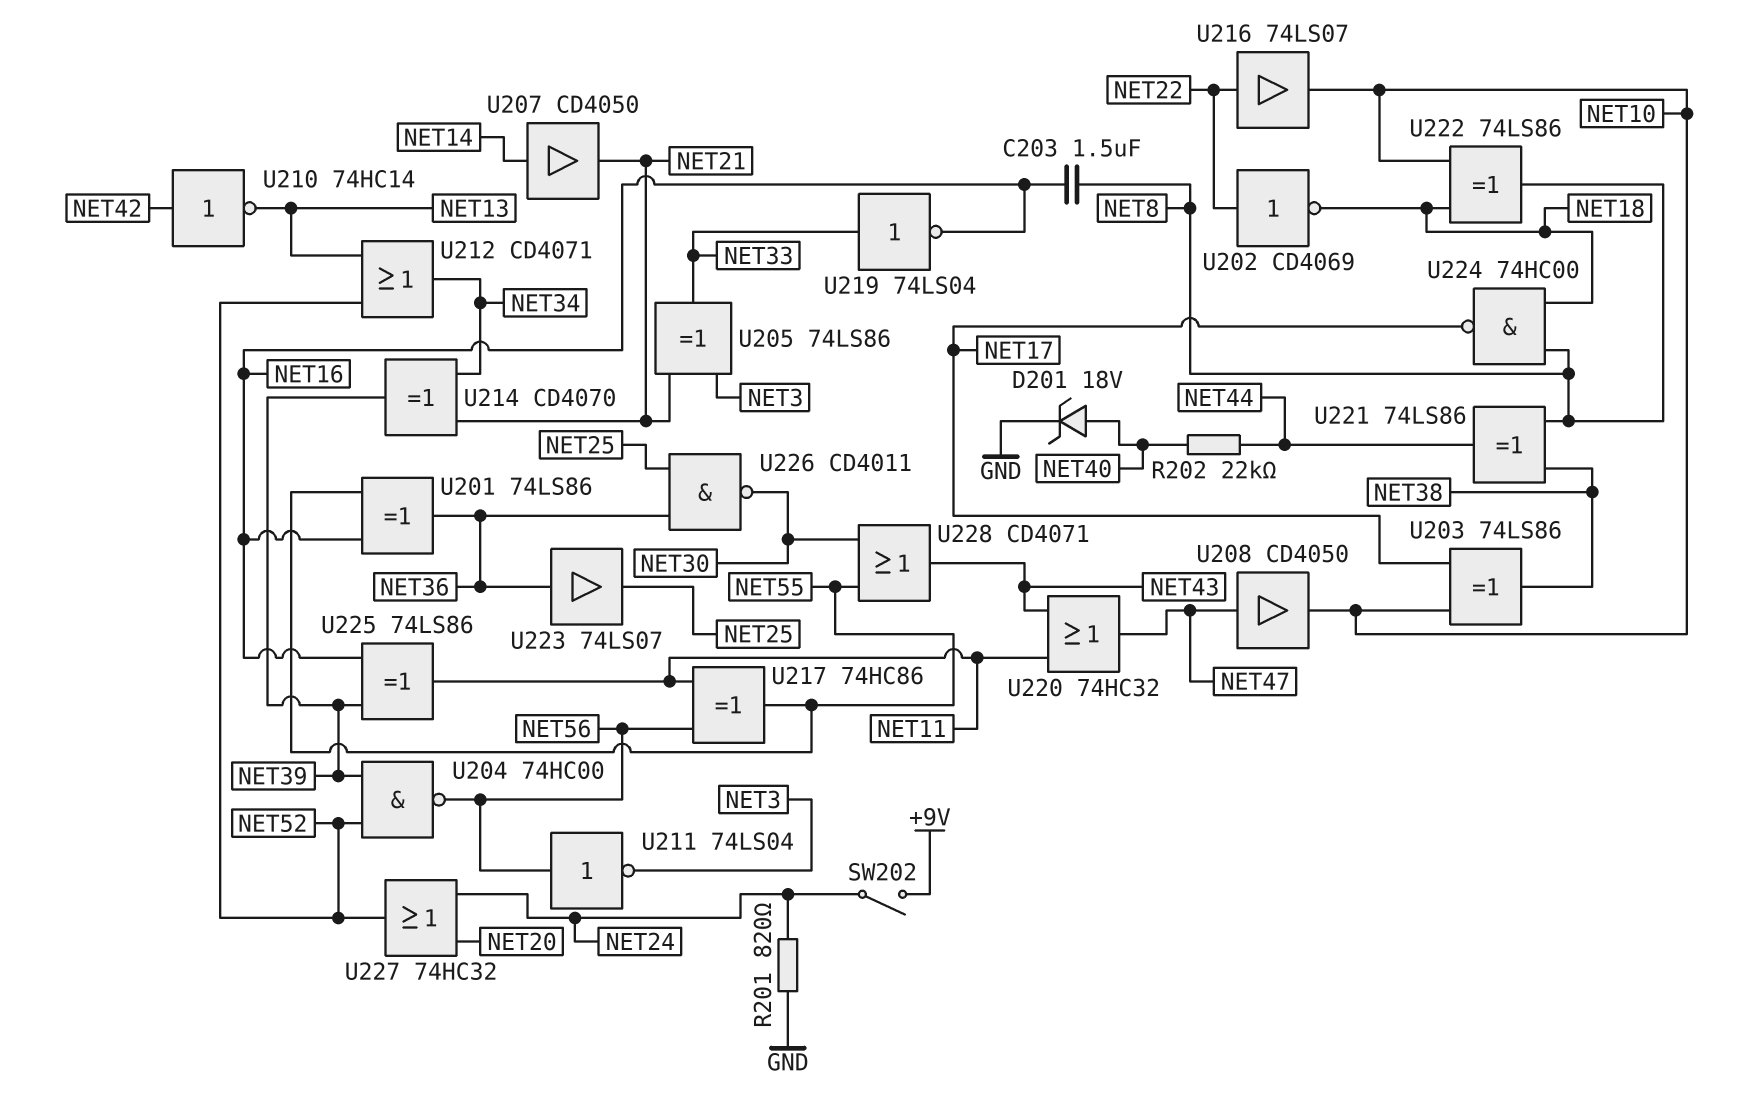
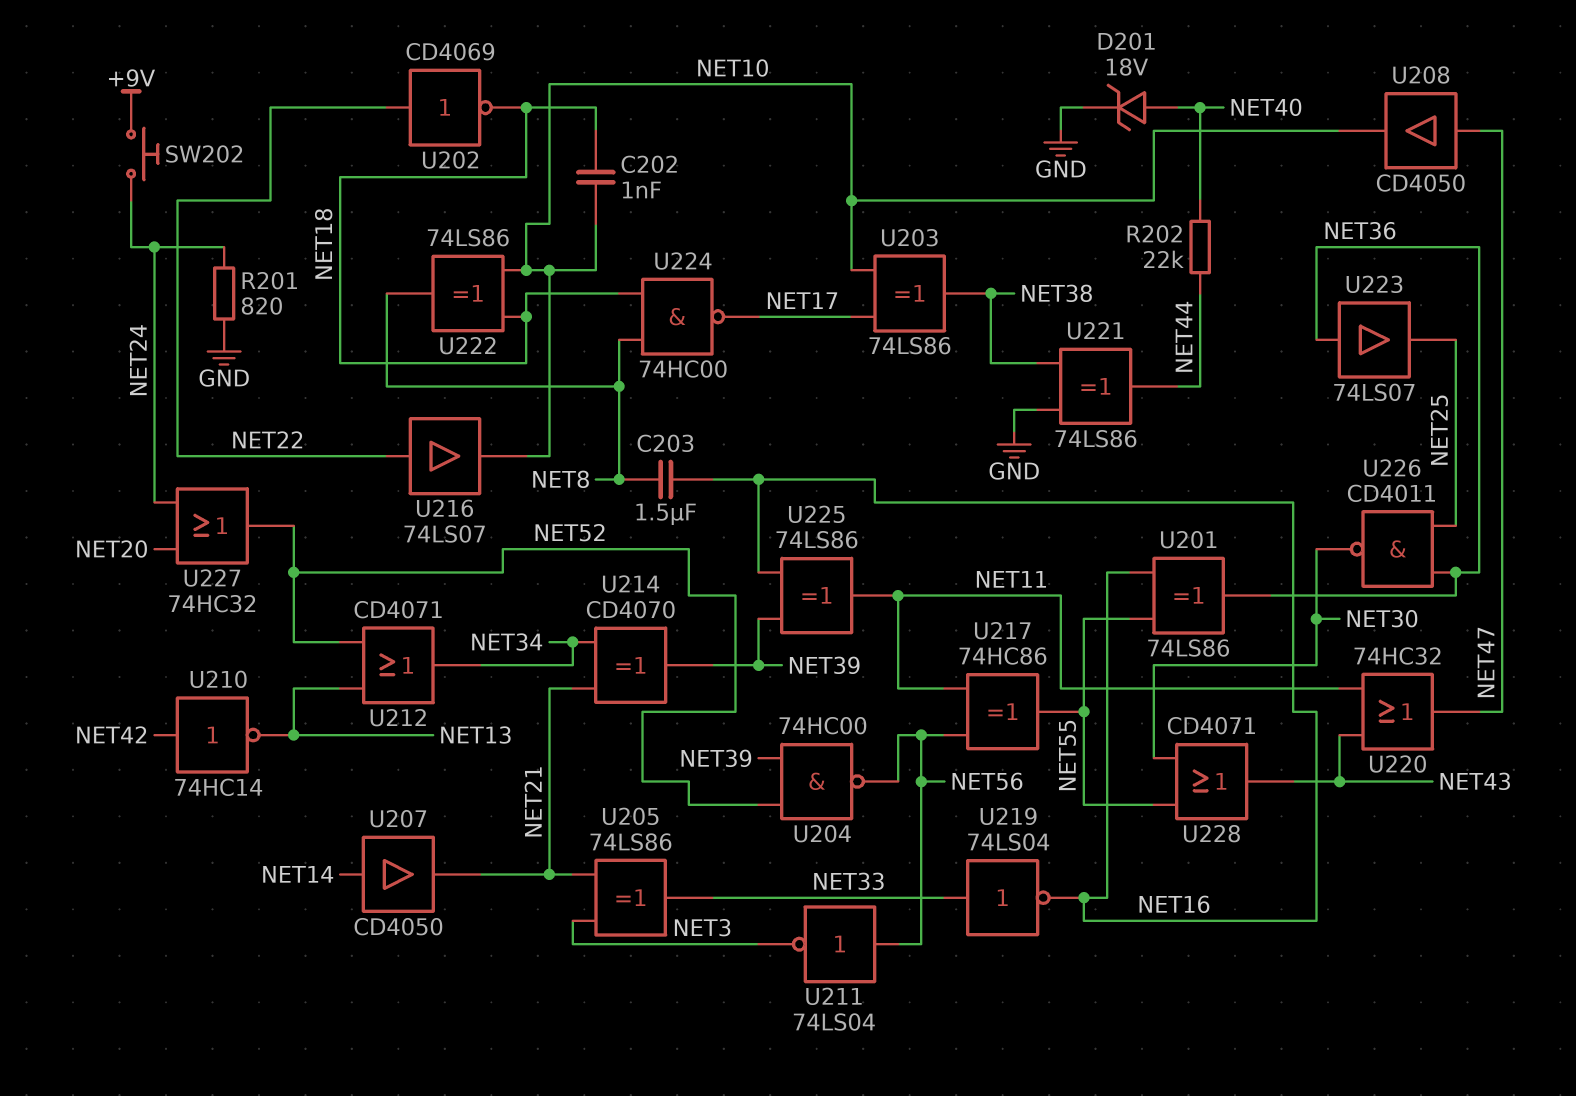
C202: none -> 1nF (NET10, NET18)
SW202: switch (+9V, NET24) -> button (+9V, NET24)
U221: XOR 74LS86 (in NET8, in NET38, out NET44) -> XOR 74LS86 (in GND, in NET38, out NET44)

